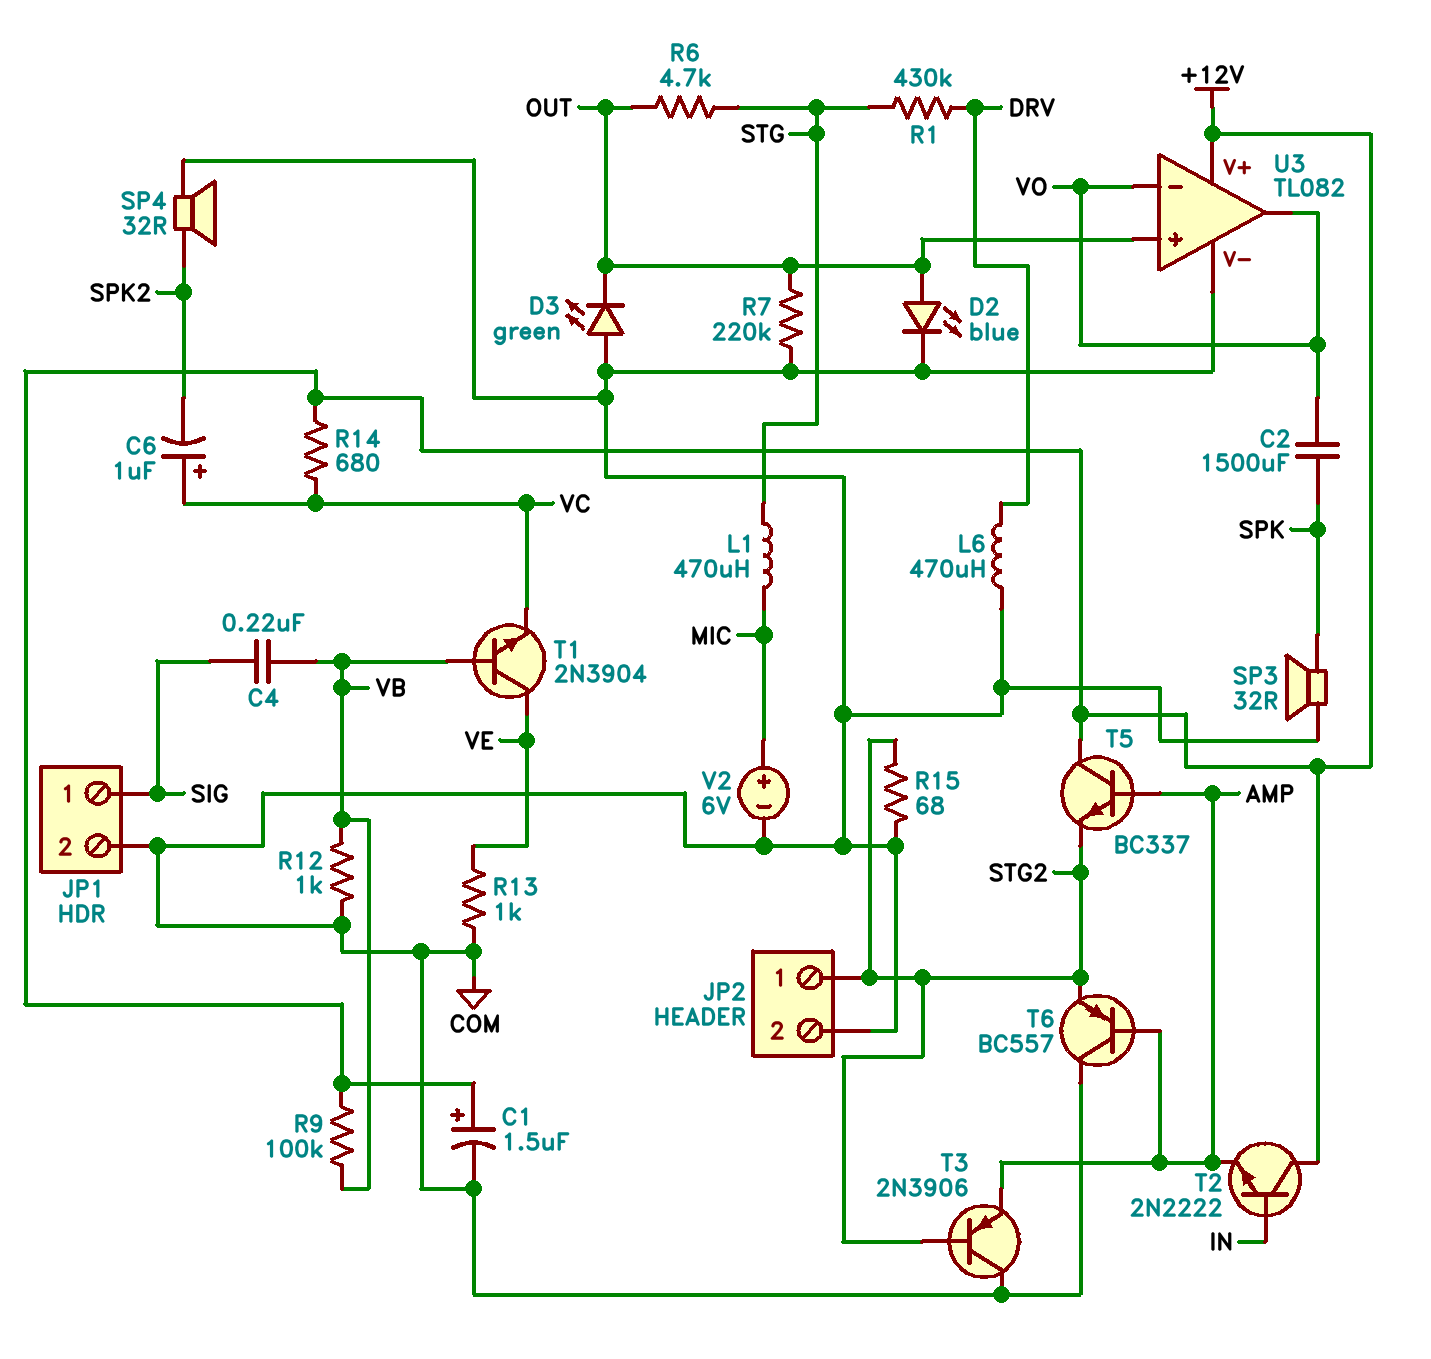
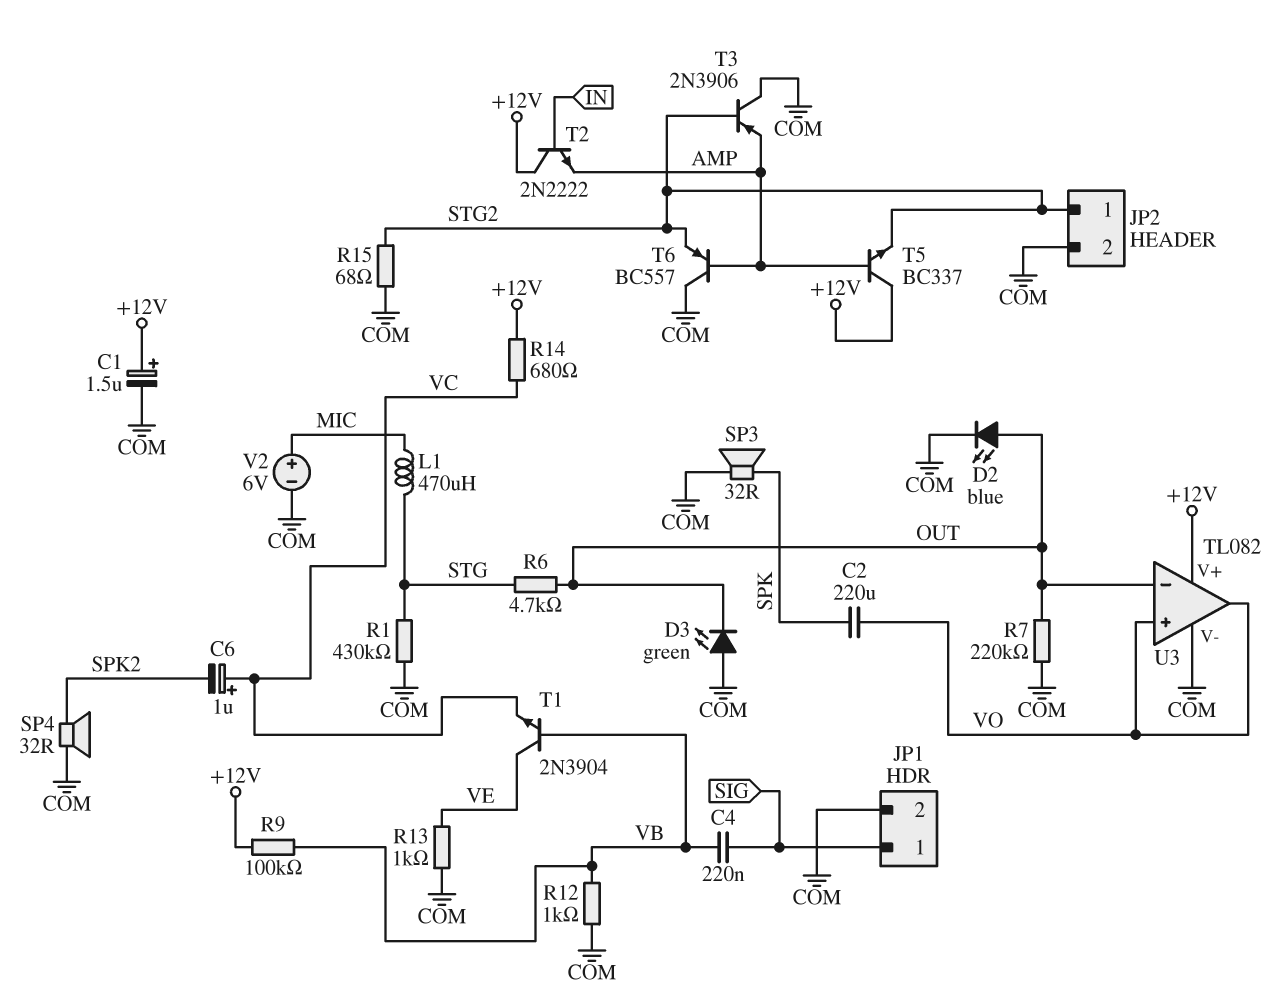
C2: 1500uF (SPK, VO) -> 220uF (SPK, VO)
L6: 470uH (COM, DRV) -> none
R1: 430k (DRV, STG) -> 430k (COM, STG)
U3 pin in+: OUT -> VO
U3 pin in-: VO -> OUT

